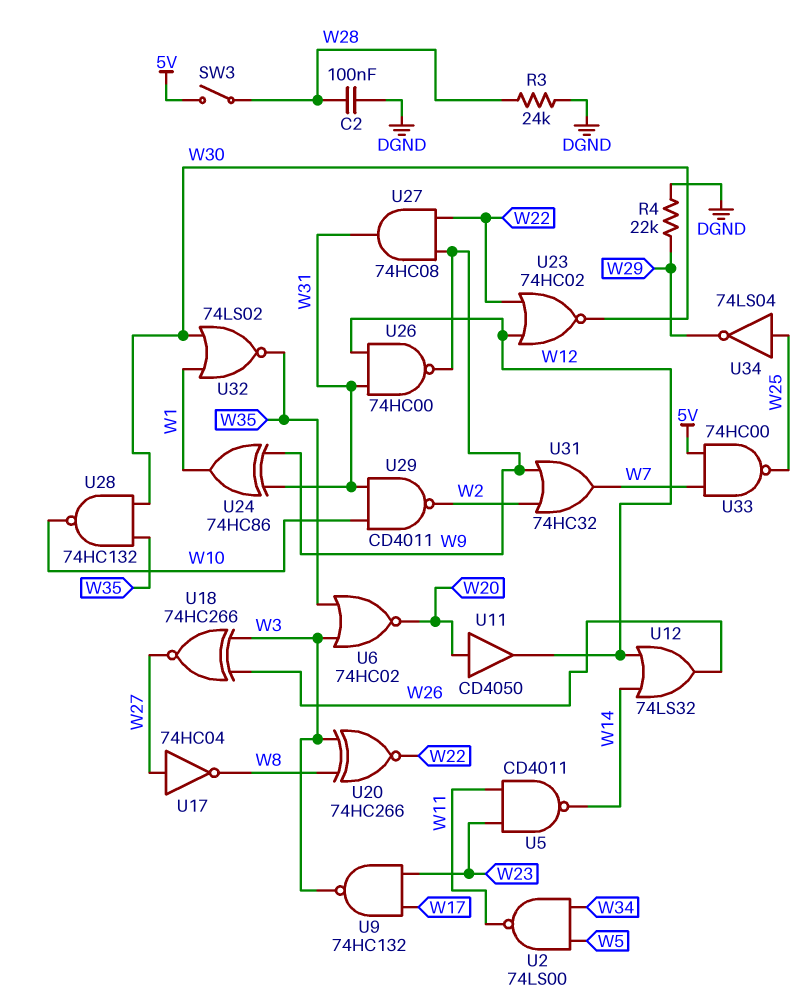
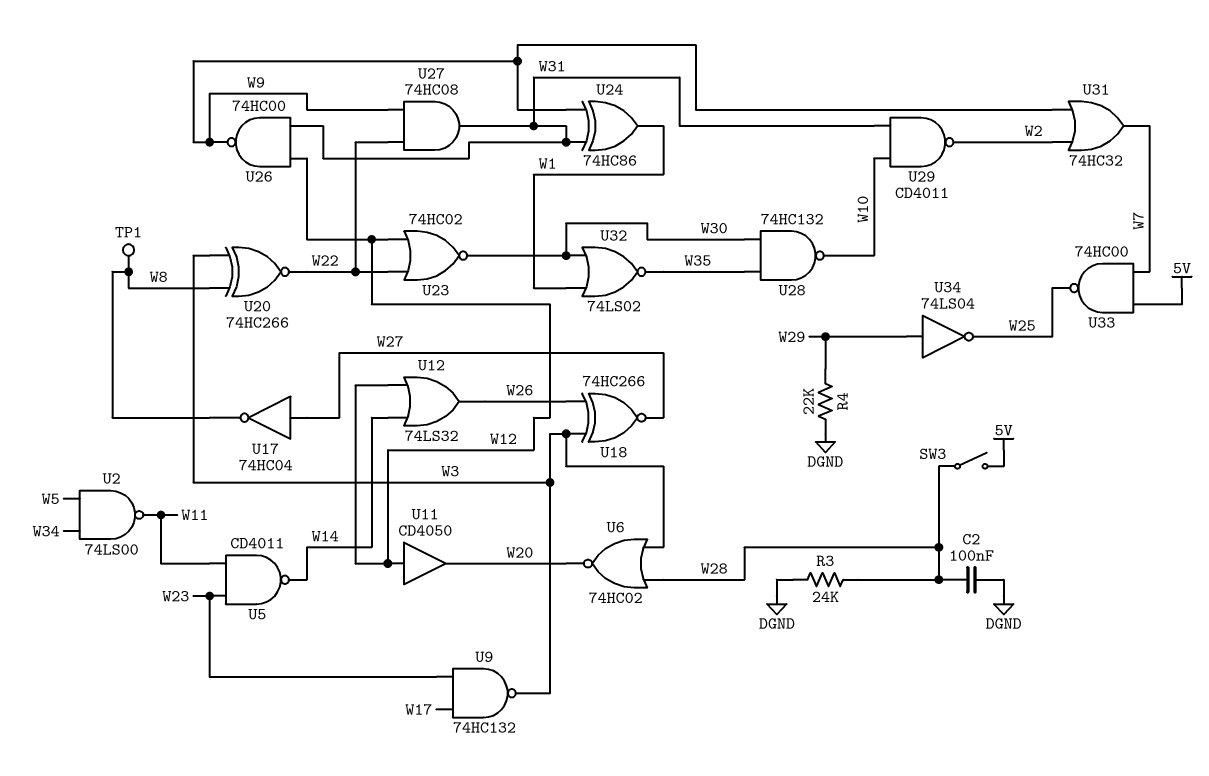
TP1: none -> test point (W8)
U6: NOR 74HC02 (in W3, in W35, out W20) -> NOR 74HC02 (in W3, in W28, out W20)
U11: buffer CD4050 (in W20, out W12) -> buffer CD4050 (in W12, out W20)
U34: NOT 74LS04 (in W25, out W29) -> NOT 74LS04 (in W29, out W25)

